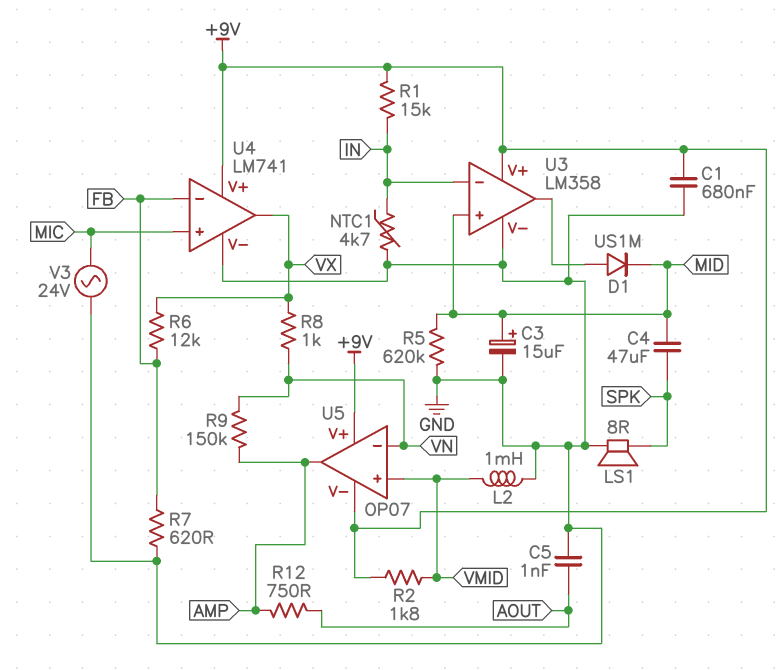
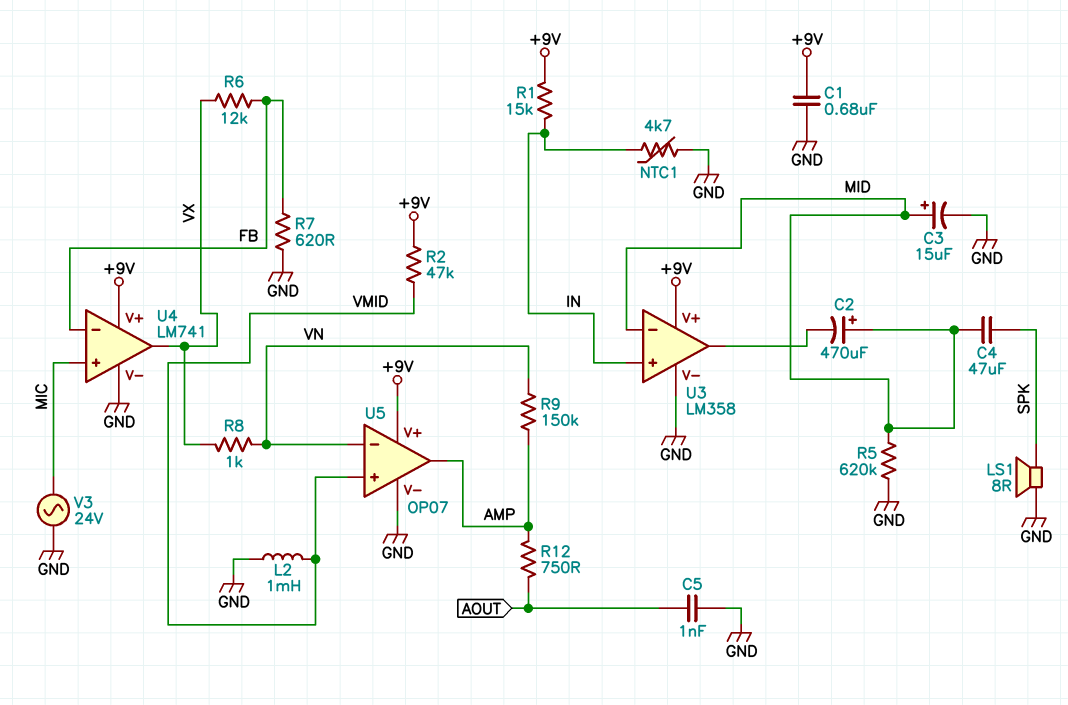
C2: none -> 470uF (plus MID, minus U3/out)
D1: diode US1M (A U3/out, K MID) -> none
R2: 1.8k (+9V, VMID) -> 47k (+9V, VMID)
U3 pin in+: MID -> IN
U3 pin in-: IN -> MID
U5 pin V-: +9V -> GND

